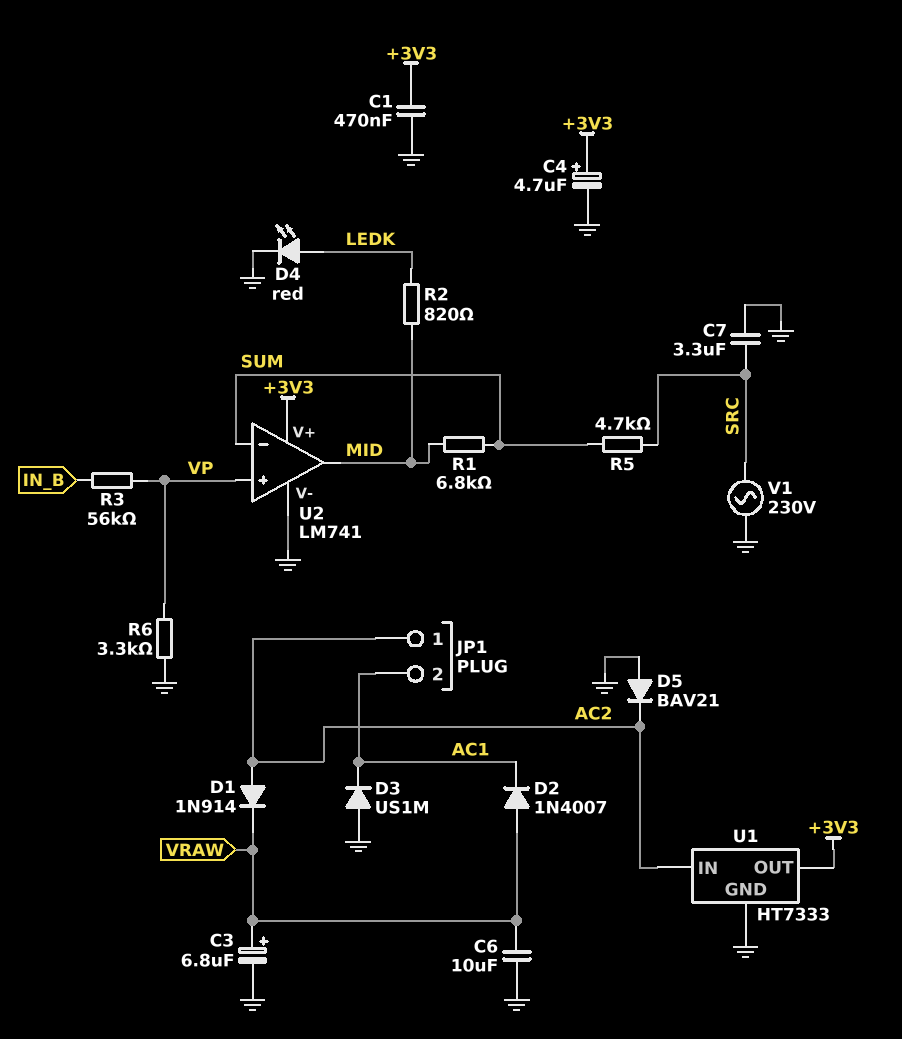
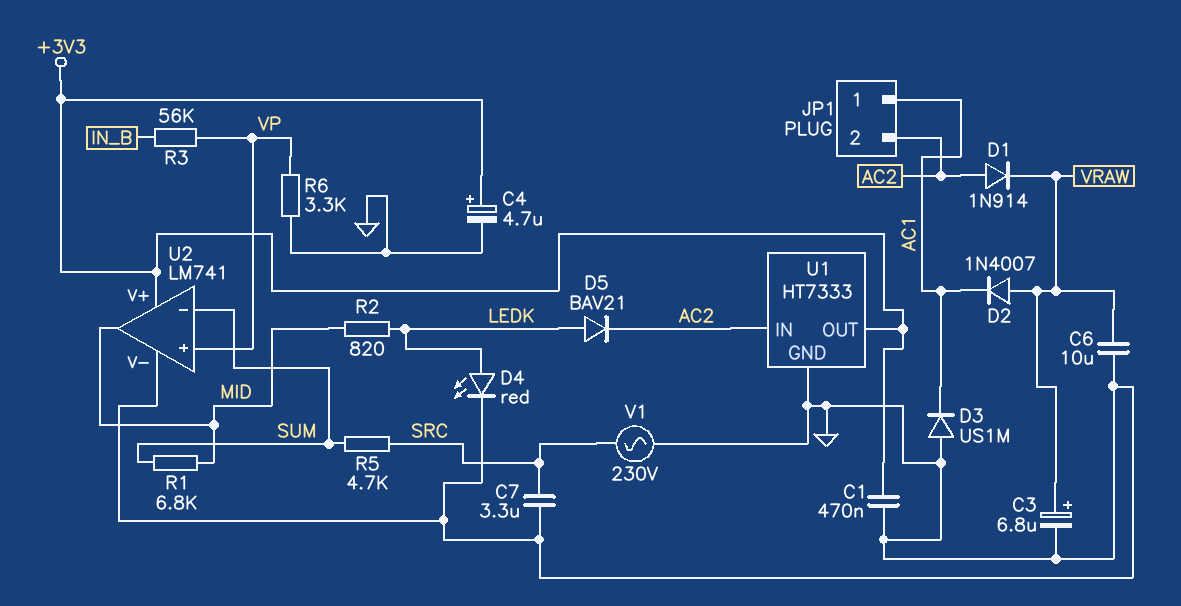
D5: diode BAV21 (A GND, K AC2) -> diode BAV21 (A LEDK, K AC2)
JP1 pin 1: AC2 -> AC1
JP1 pin 2: AC1 -> AC2

